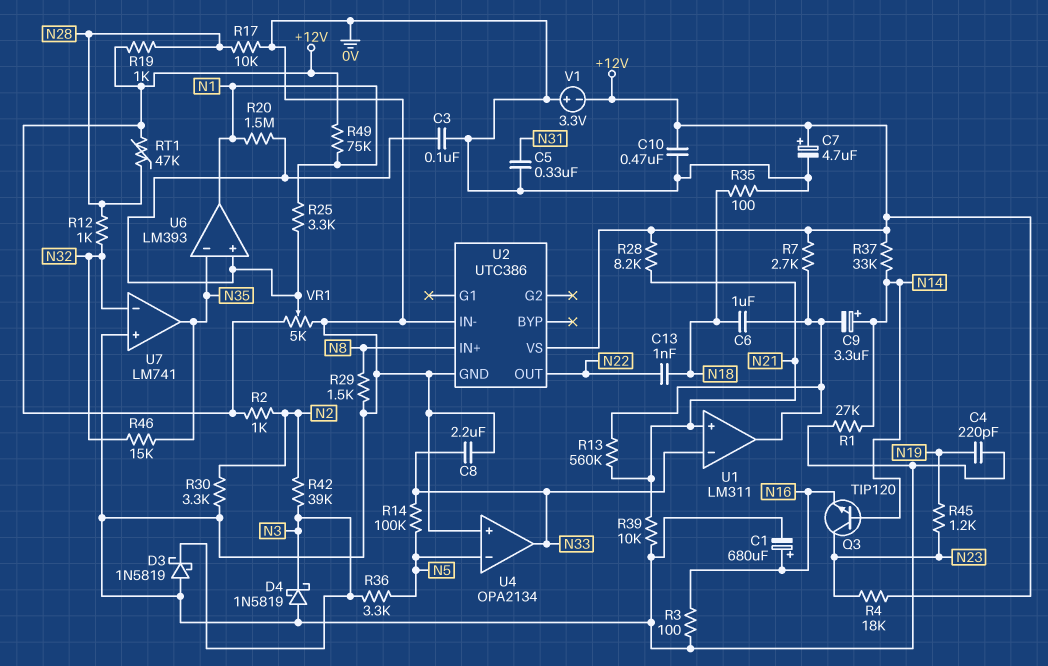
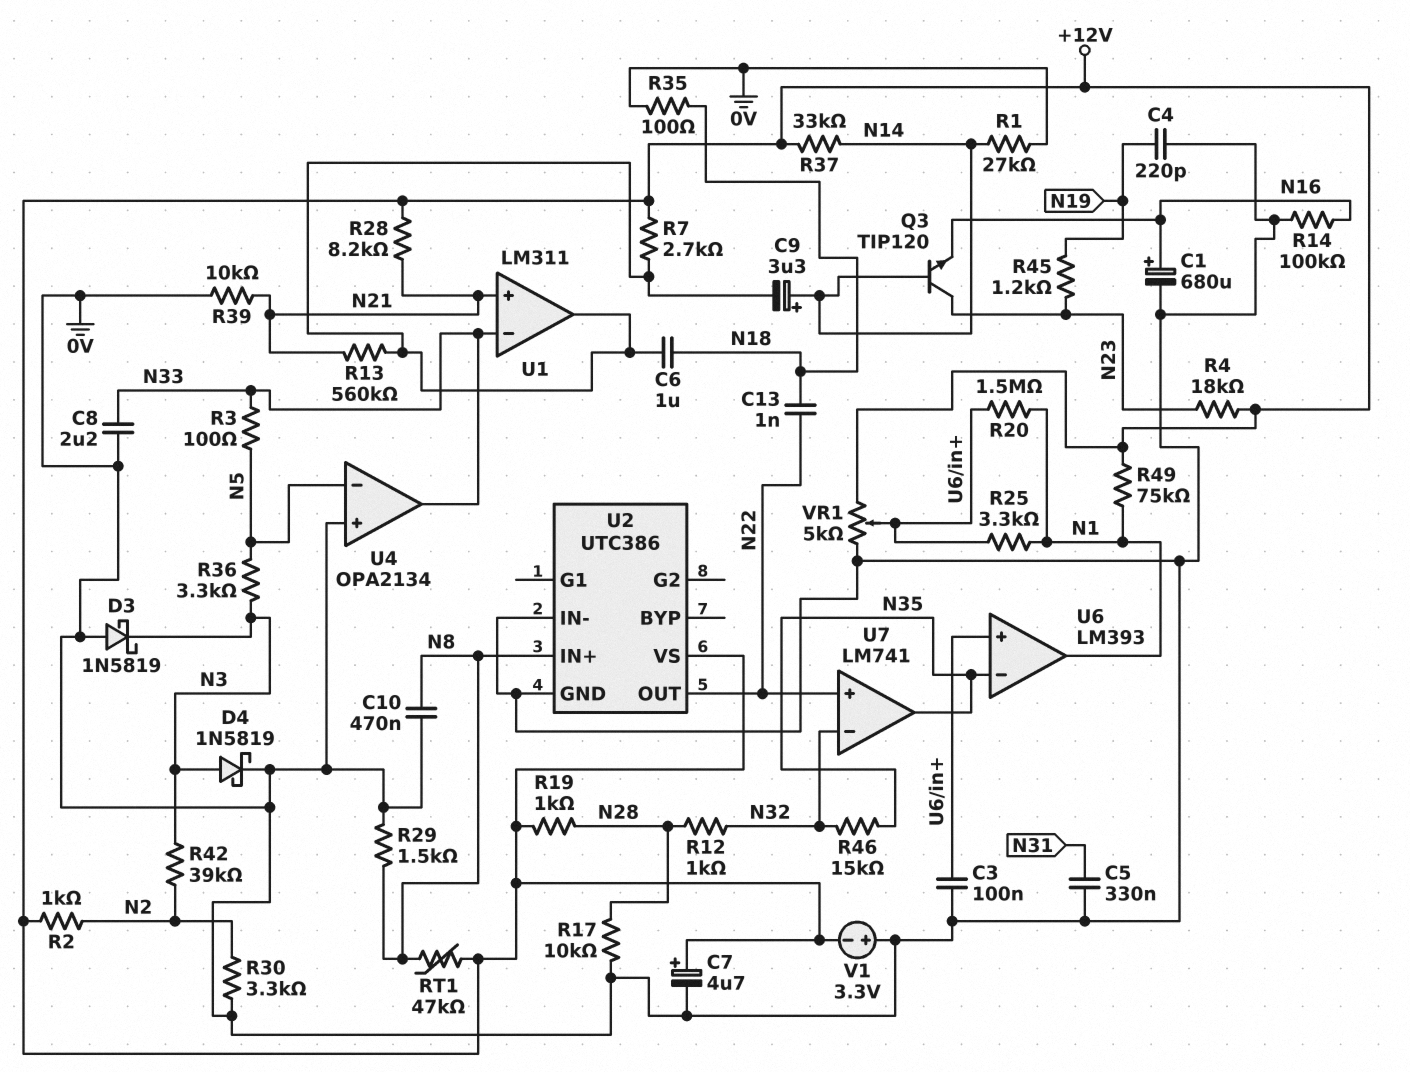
C10: 470nF (+12V, 0V) -> 470nF (0V, N8)
D4: schottky 1N5819 (A 0V, K N3) -> schottky 1N5819 (A N3, K 0V)
R3: 100 (0V, N16) -> 100 (N5, N33)
R14: 100k (N5, N33) -> 100k (0V, N16)
RT1: 47k (+12V, N28) -> 47k (+12V, N8)
U7 pin in+: 0V -> N22

